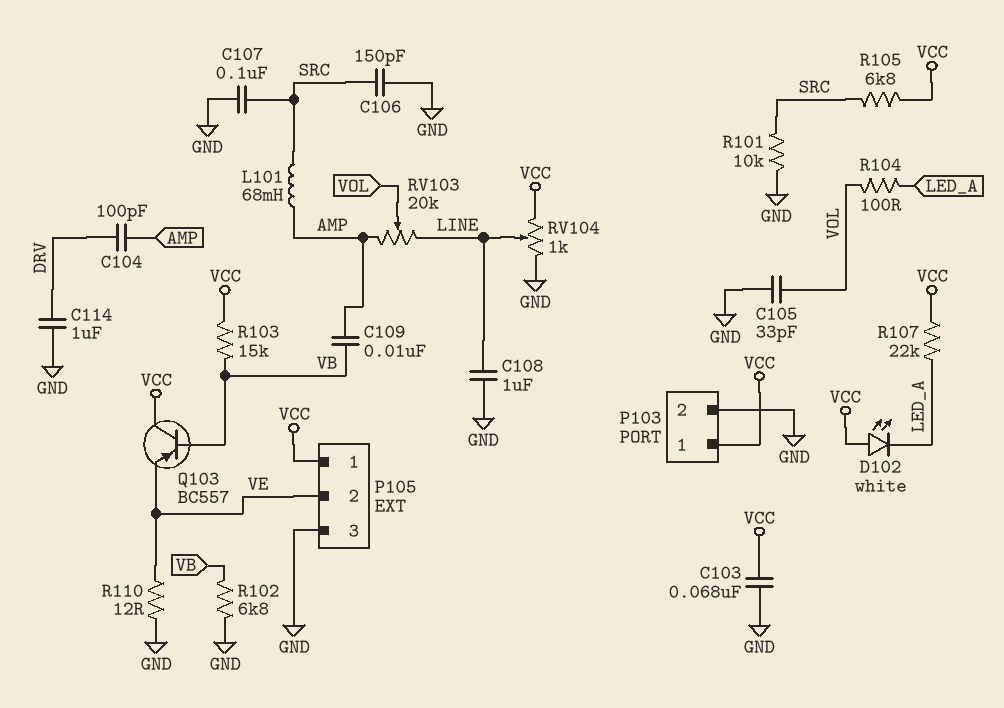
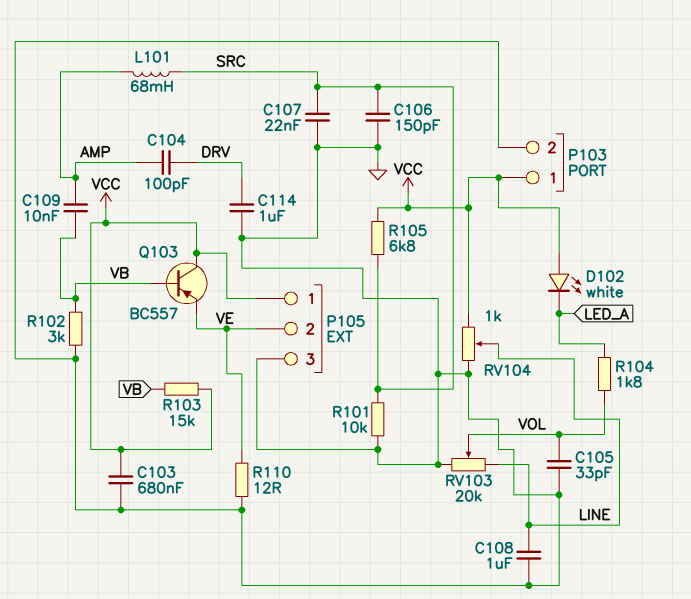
C103: 68nF (GND, VCC) -> 680nF (GND, VCC)
C107: 100nF (GND, SRC) -> 22nF (GND, SRC)
R102: 6.8k (GND, VB) -> 3k (GND, VB)
R104: 100 (LED_A, VOL) -> 1.8k (LED_A, VOL)
R107: 22k (LED_A, VCC) -> none
RV103: 20k (AMP, LINE, wiper VOL) -> 20k (GND, LINE, wiper VOL)

